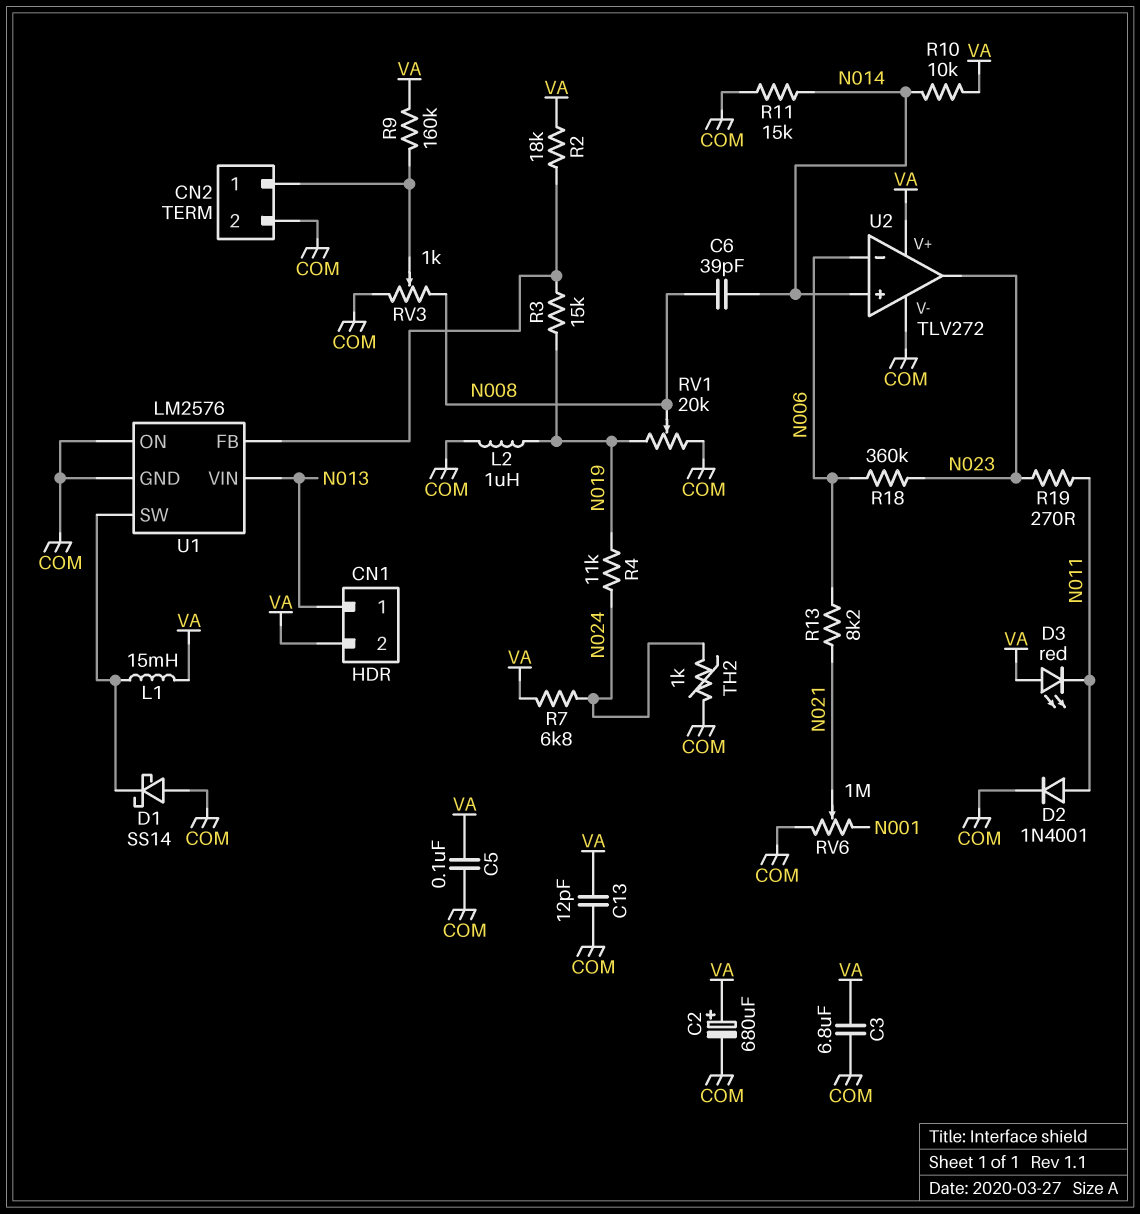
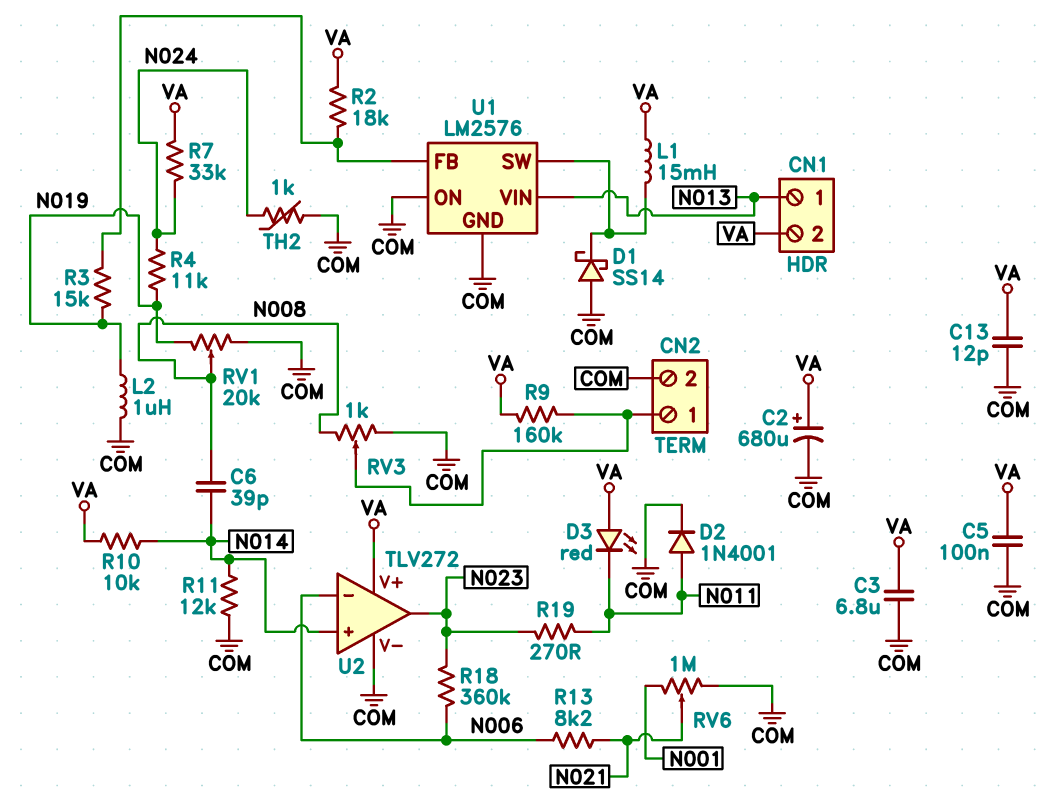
R7: 6.8k (N024, VA) -> 33k (N024, VA)
R11: 15k (COM, N014) -> 12k (COM, N014)

